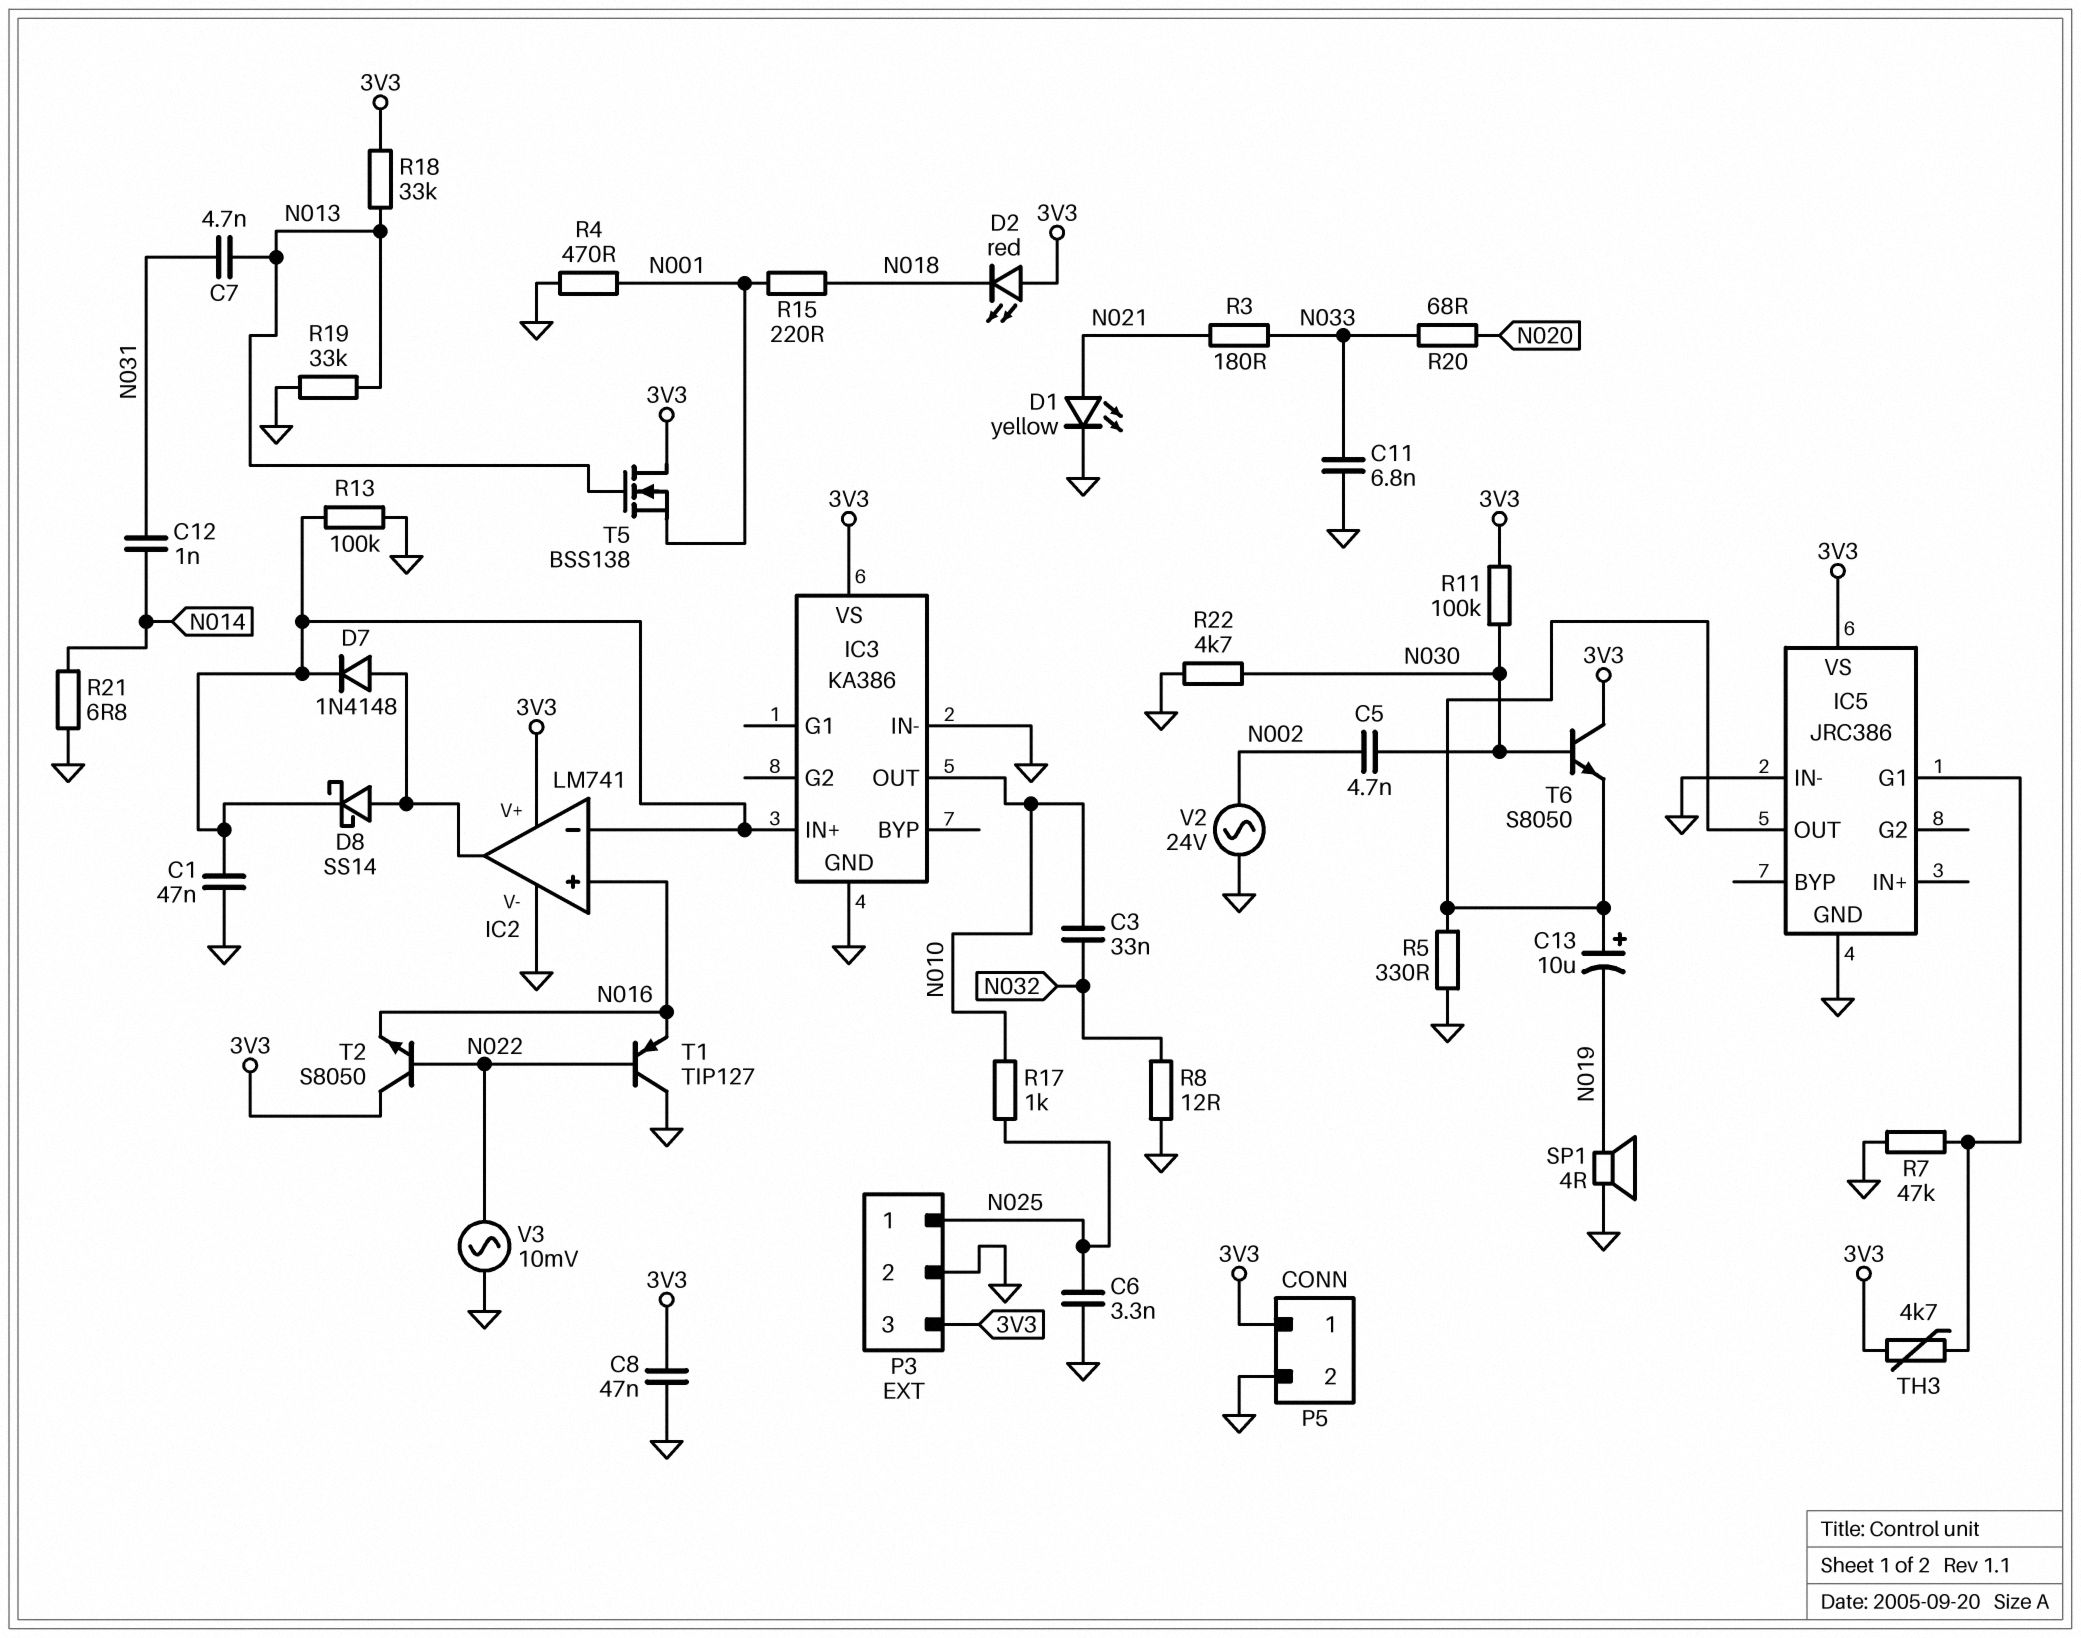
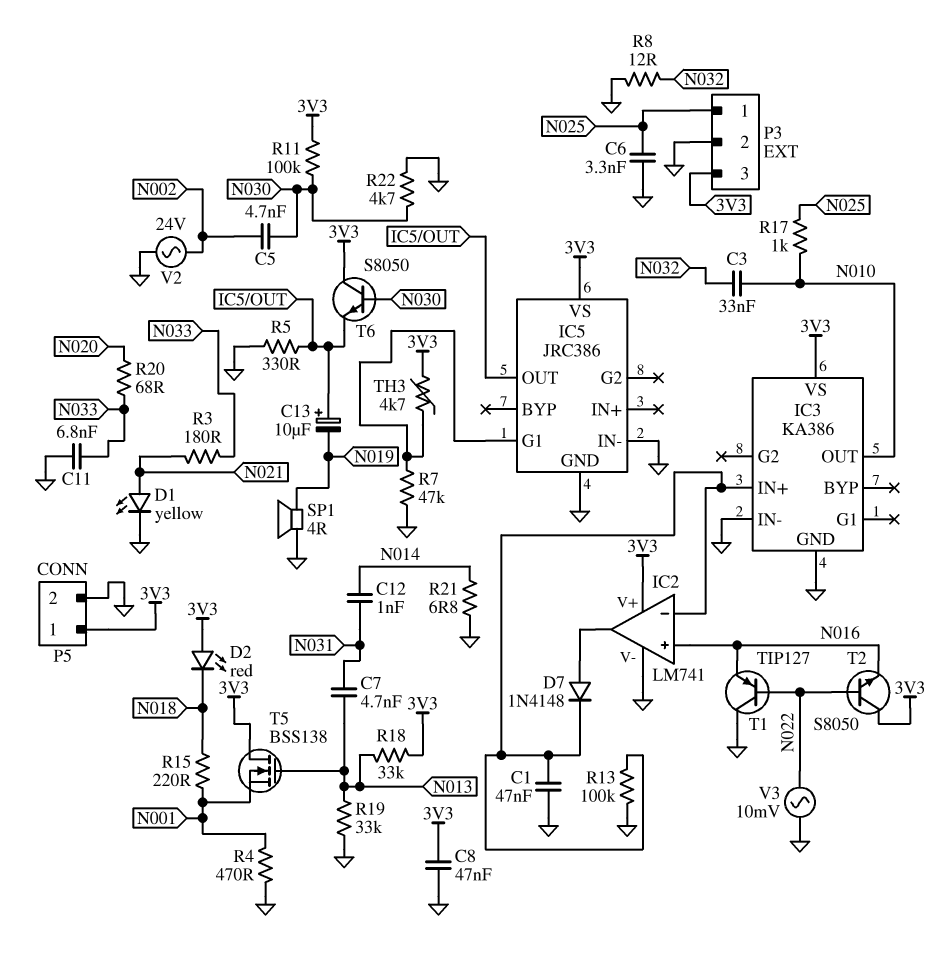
D8: schottky SS14 (A IC2/out, K IC2/in-) -> none

